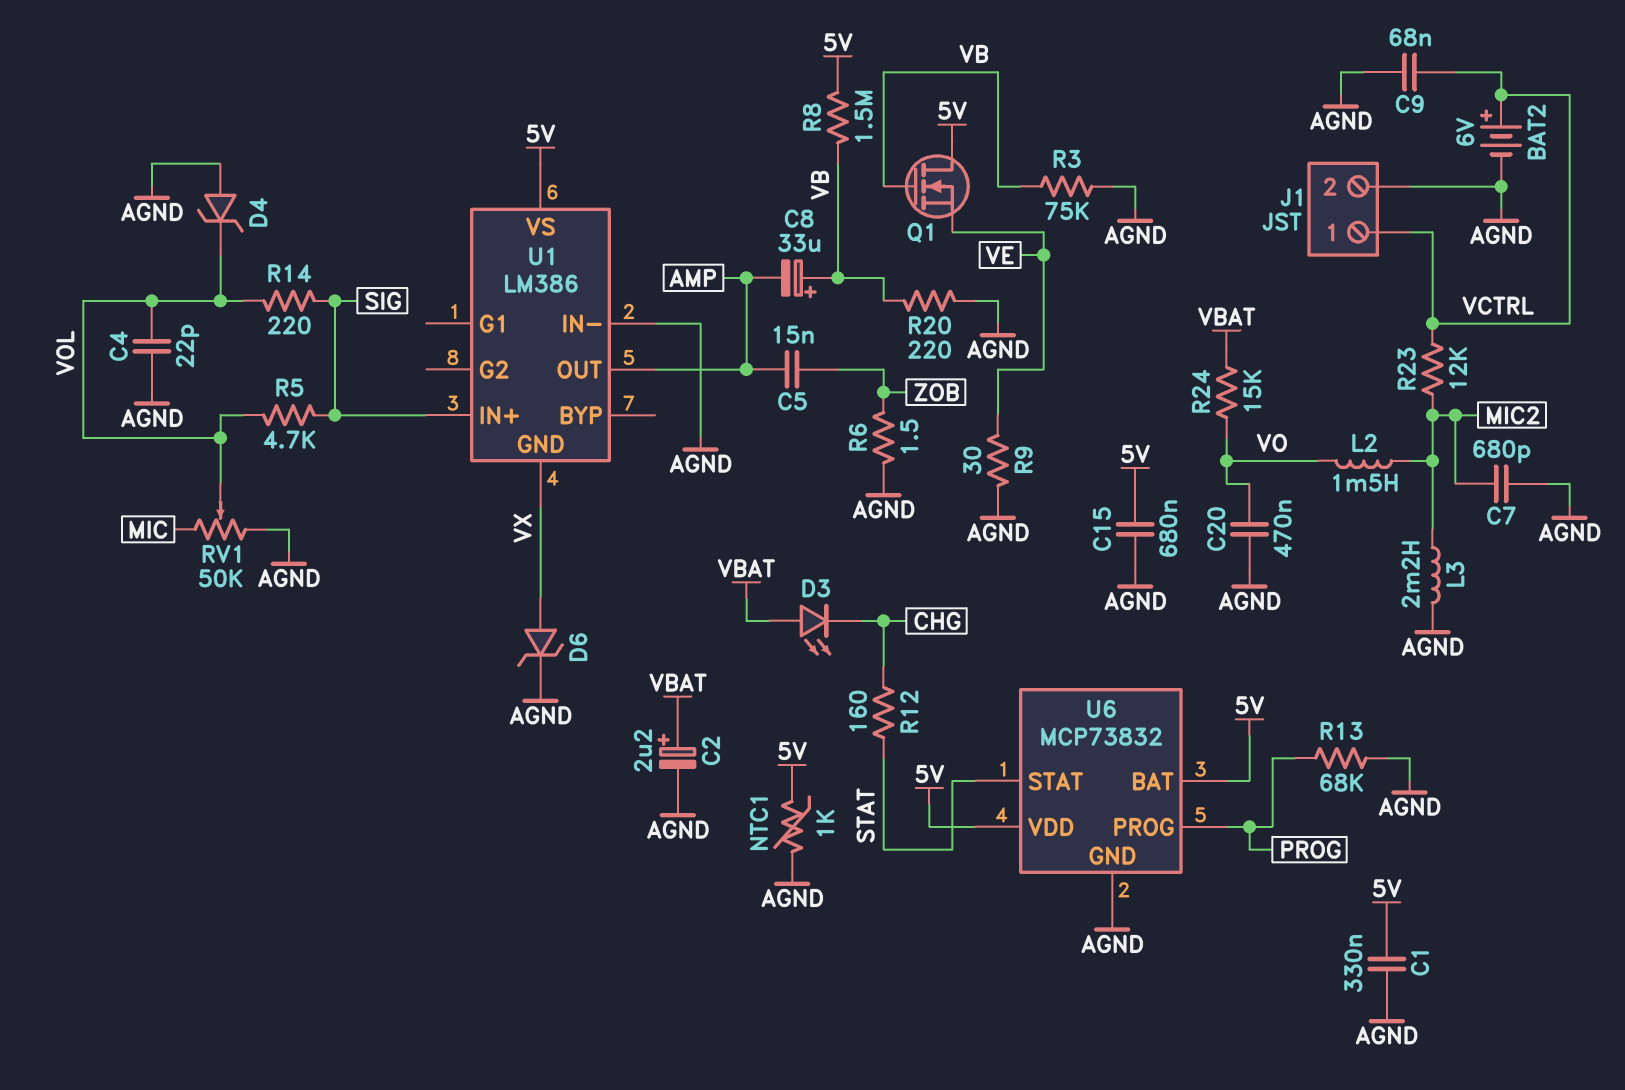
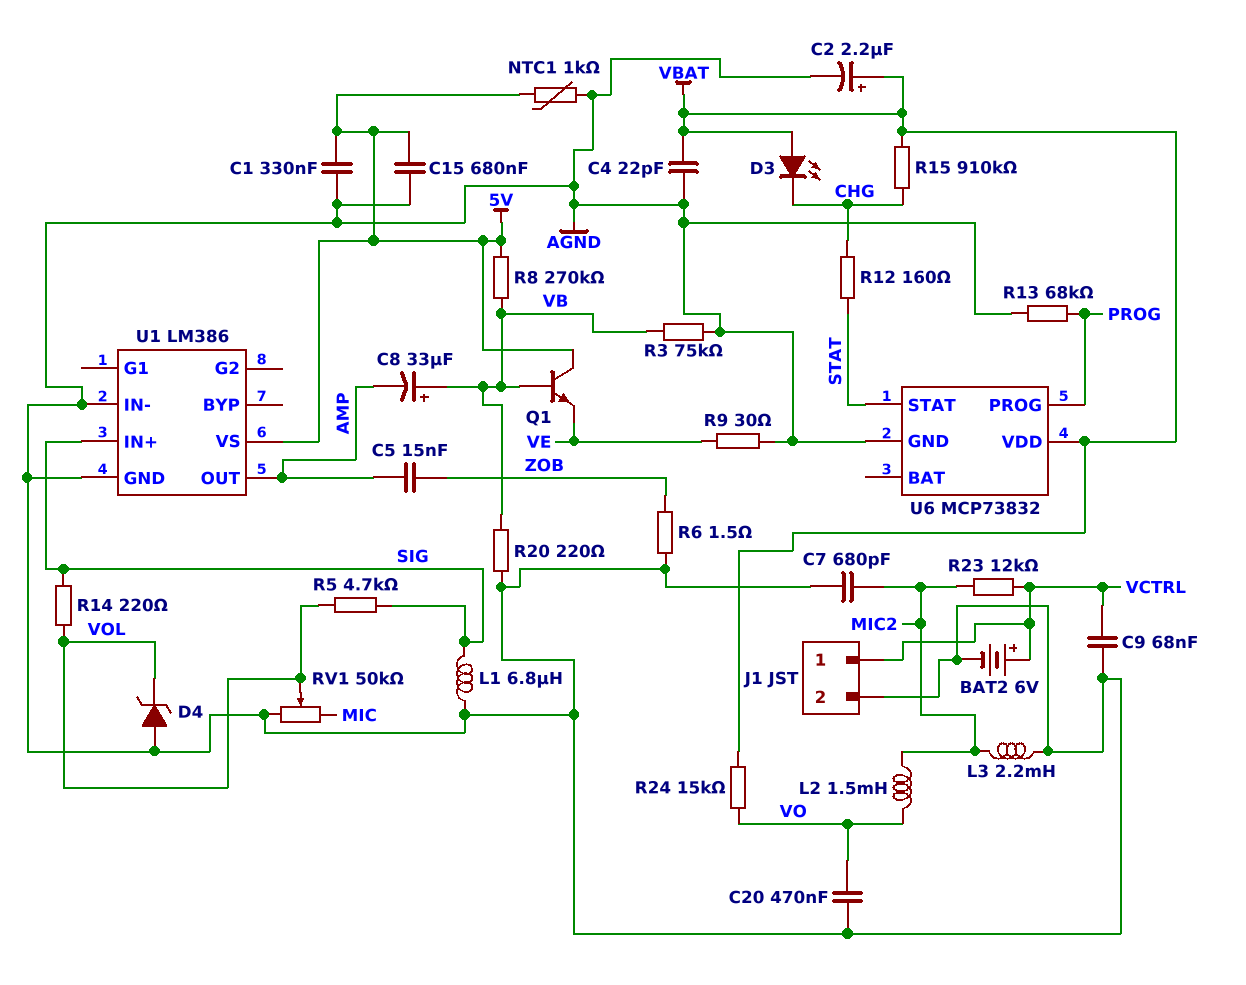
C4: 22pF (AGND, VOL) -> 22pF (AGND, VBAT)
D6: zener (A VX, K AGND) -> none
L1: none -> 6.8uH (AGND, SIG)
Q1: NMOS (G VB, D 5V, S VE) -> NPN (B VB, C 5V, E VE)
R8: 1.5M (5V, VB) -> 270k (5V, VB)
R15: none -> 910k (CHG, VBAT)
U1 pin GND: VX -> AGND
U6 pin BAT: 5V -> none
U6 pin VDD: 5V -> VBAT

